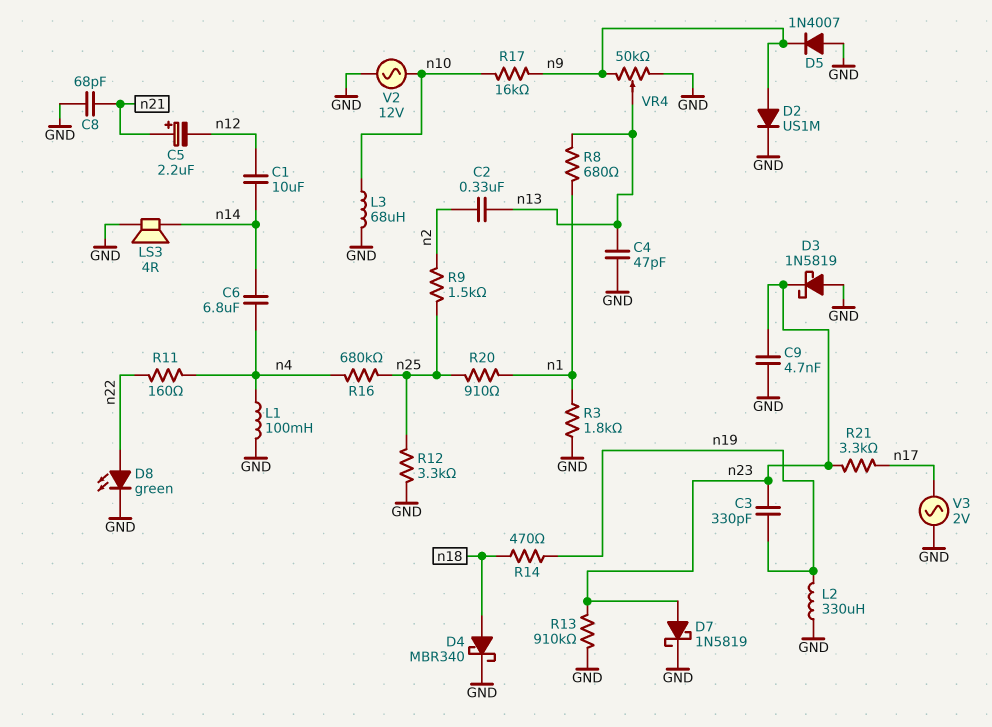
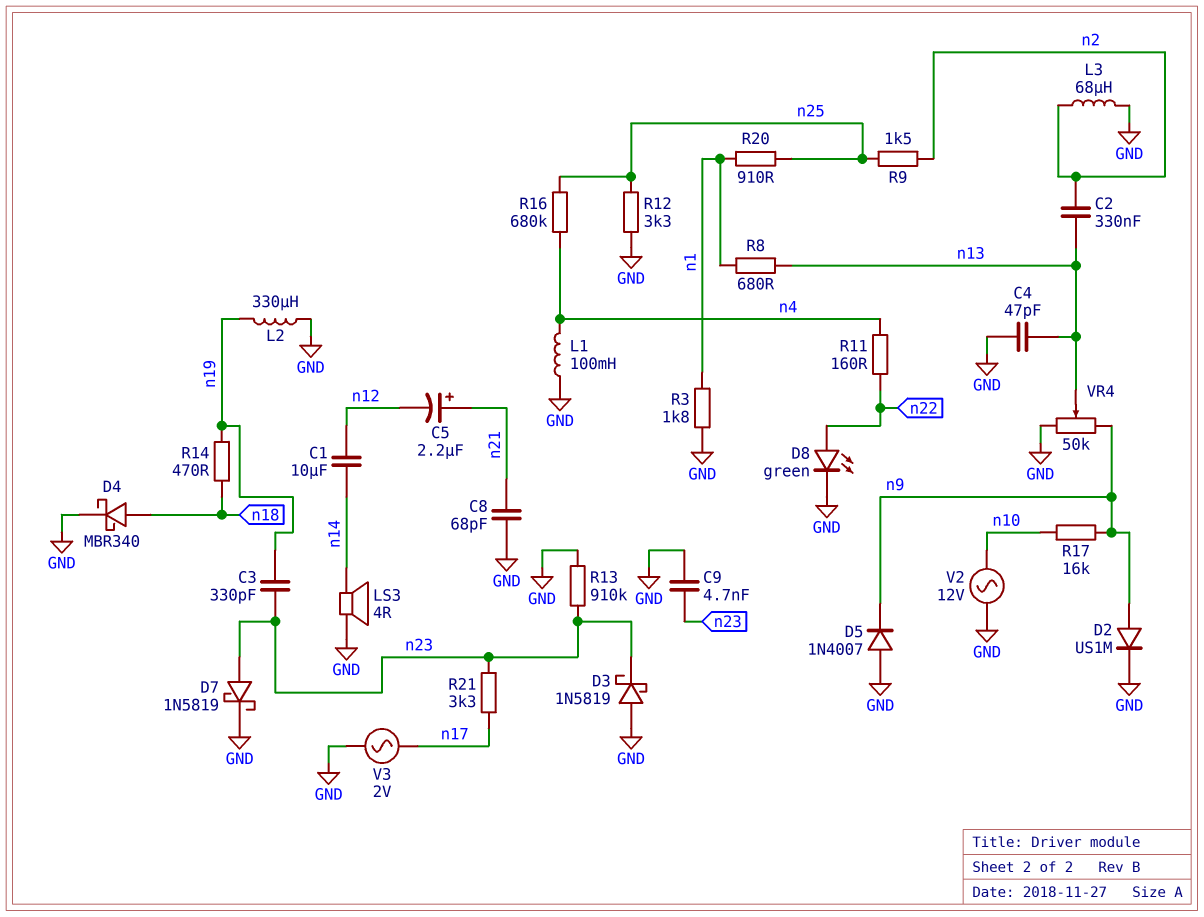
C6: 6.8uF (n4, n14) -> none
L3: 68uH (GND, n10) -> 68uH (GND, n2)

